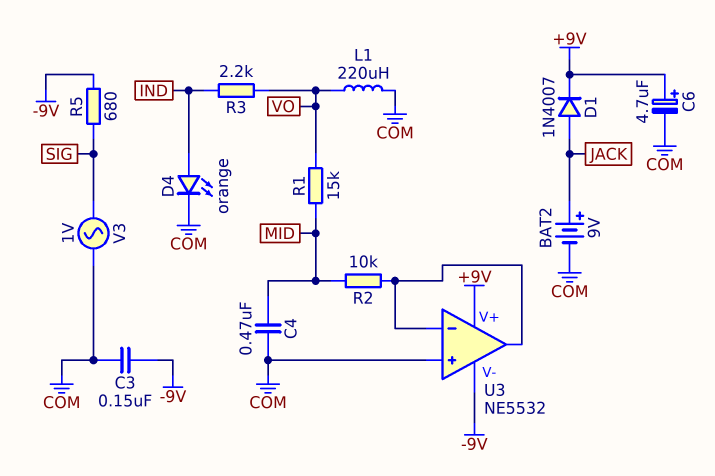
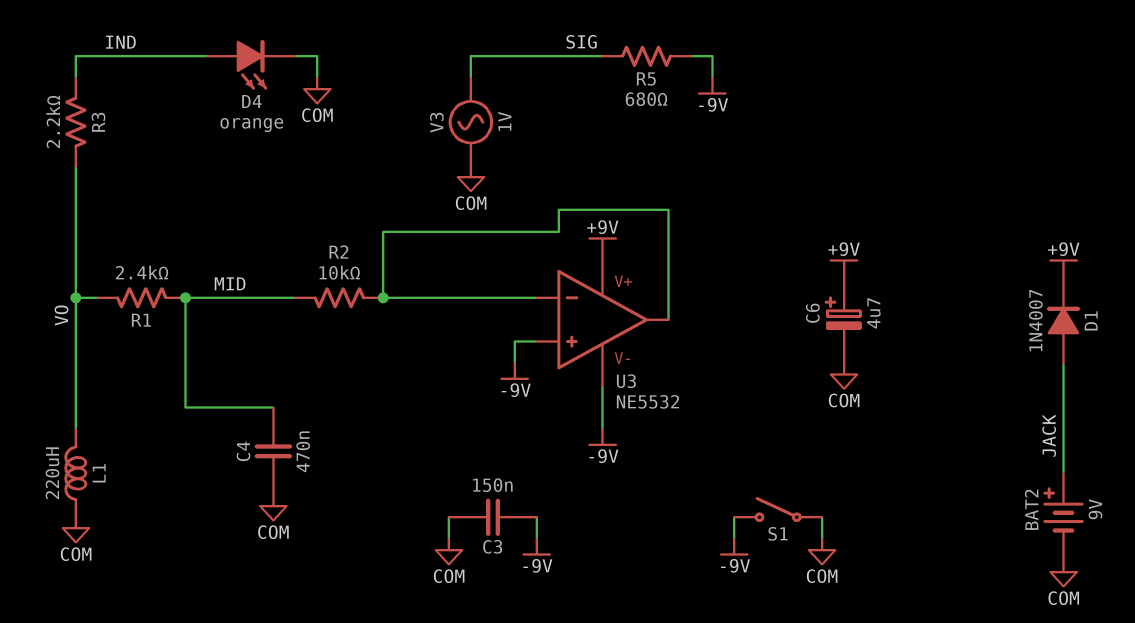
R1: 15k (MID, VO) -> 2.4k (MID, VO)
S1: none -> switch (-9V, COM)
U3 pin in+: COM -> -9V

